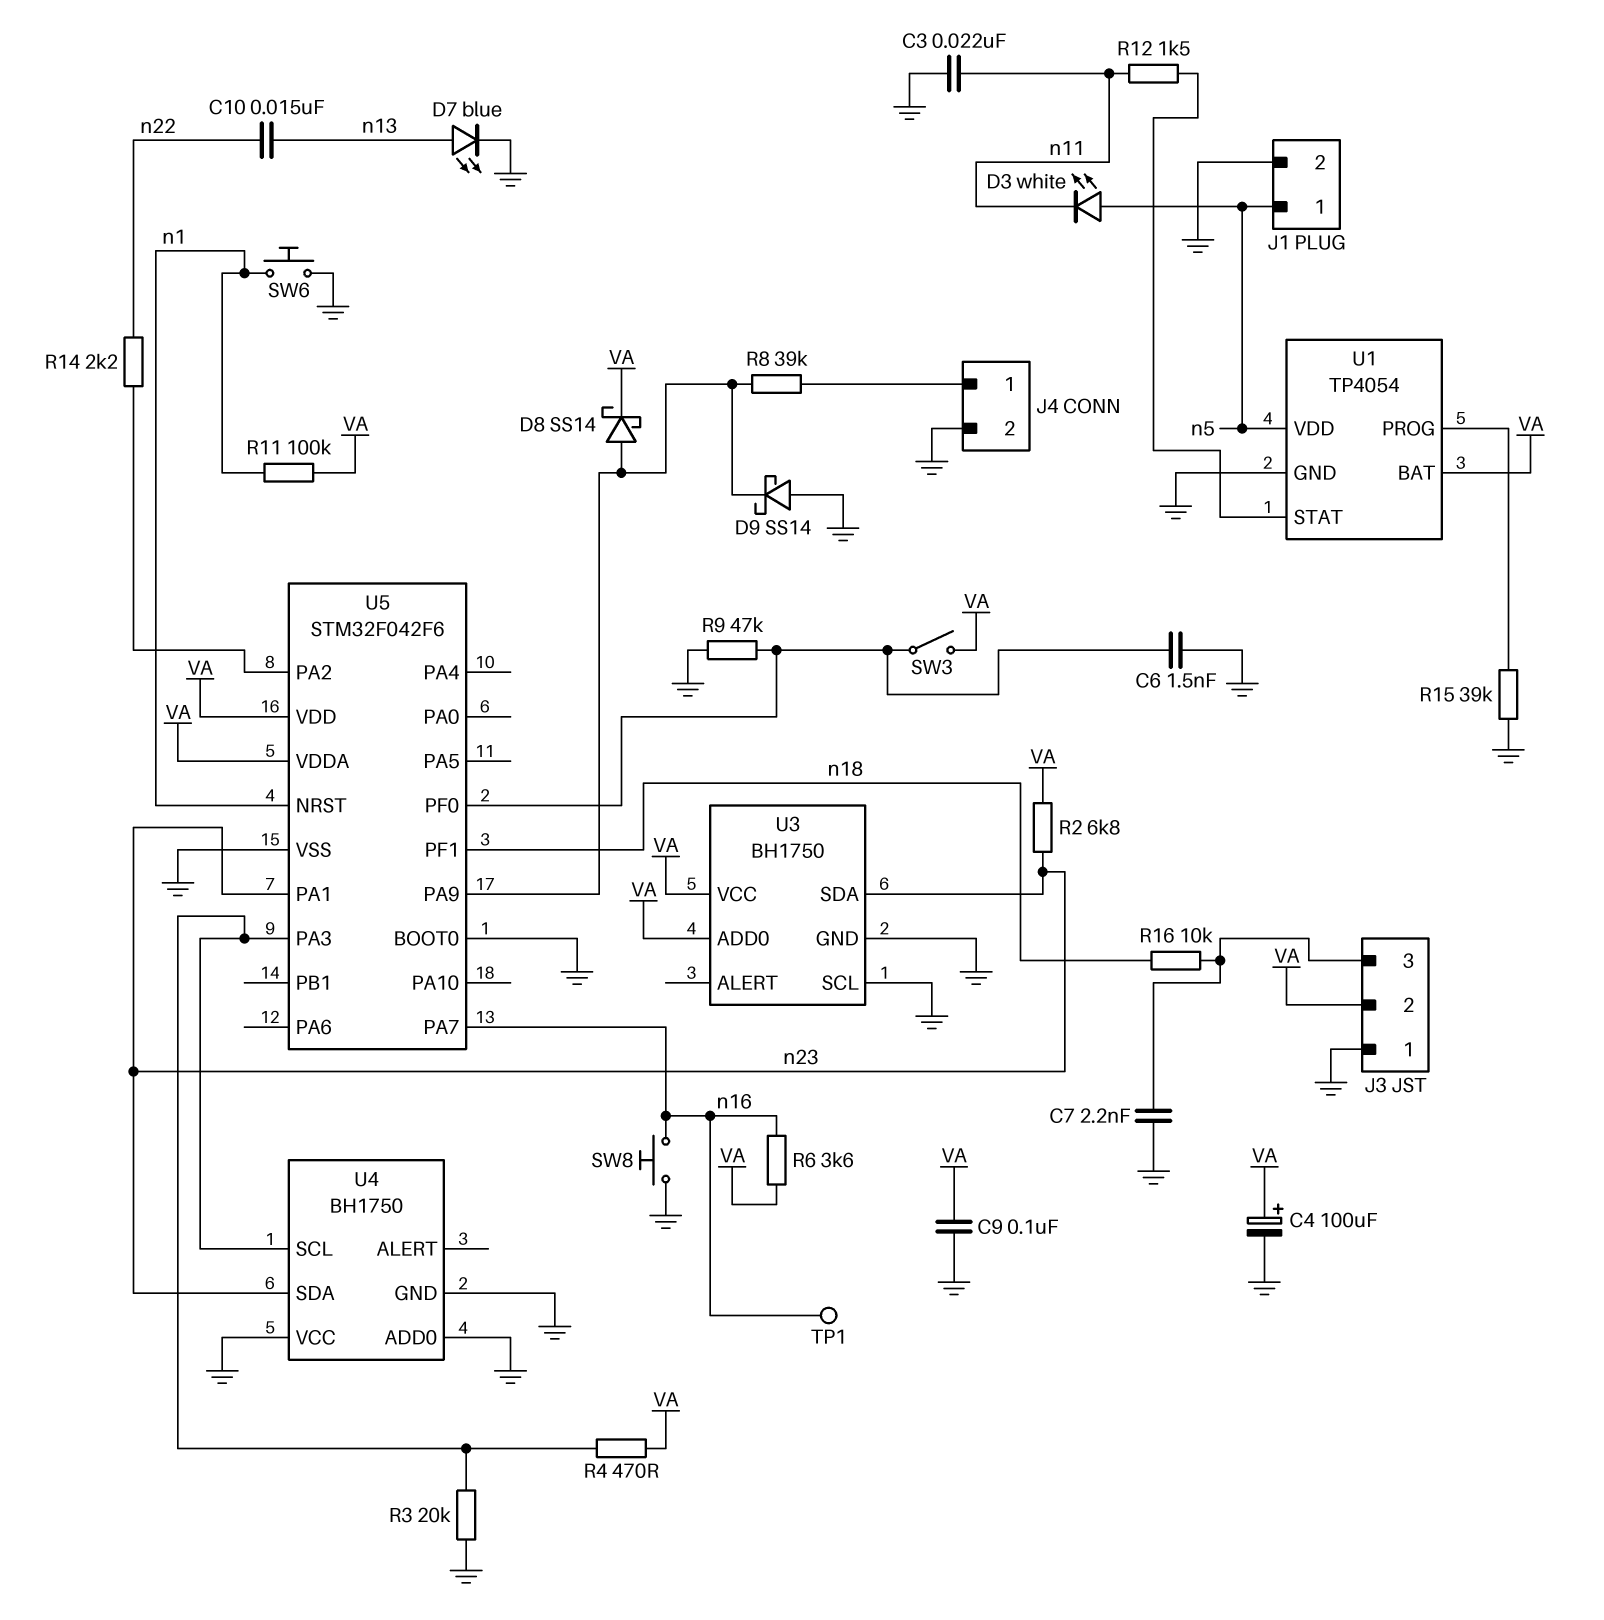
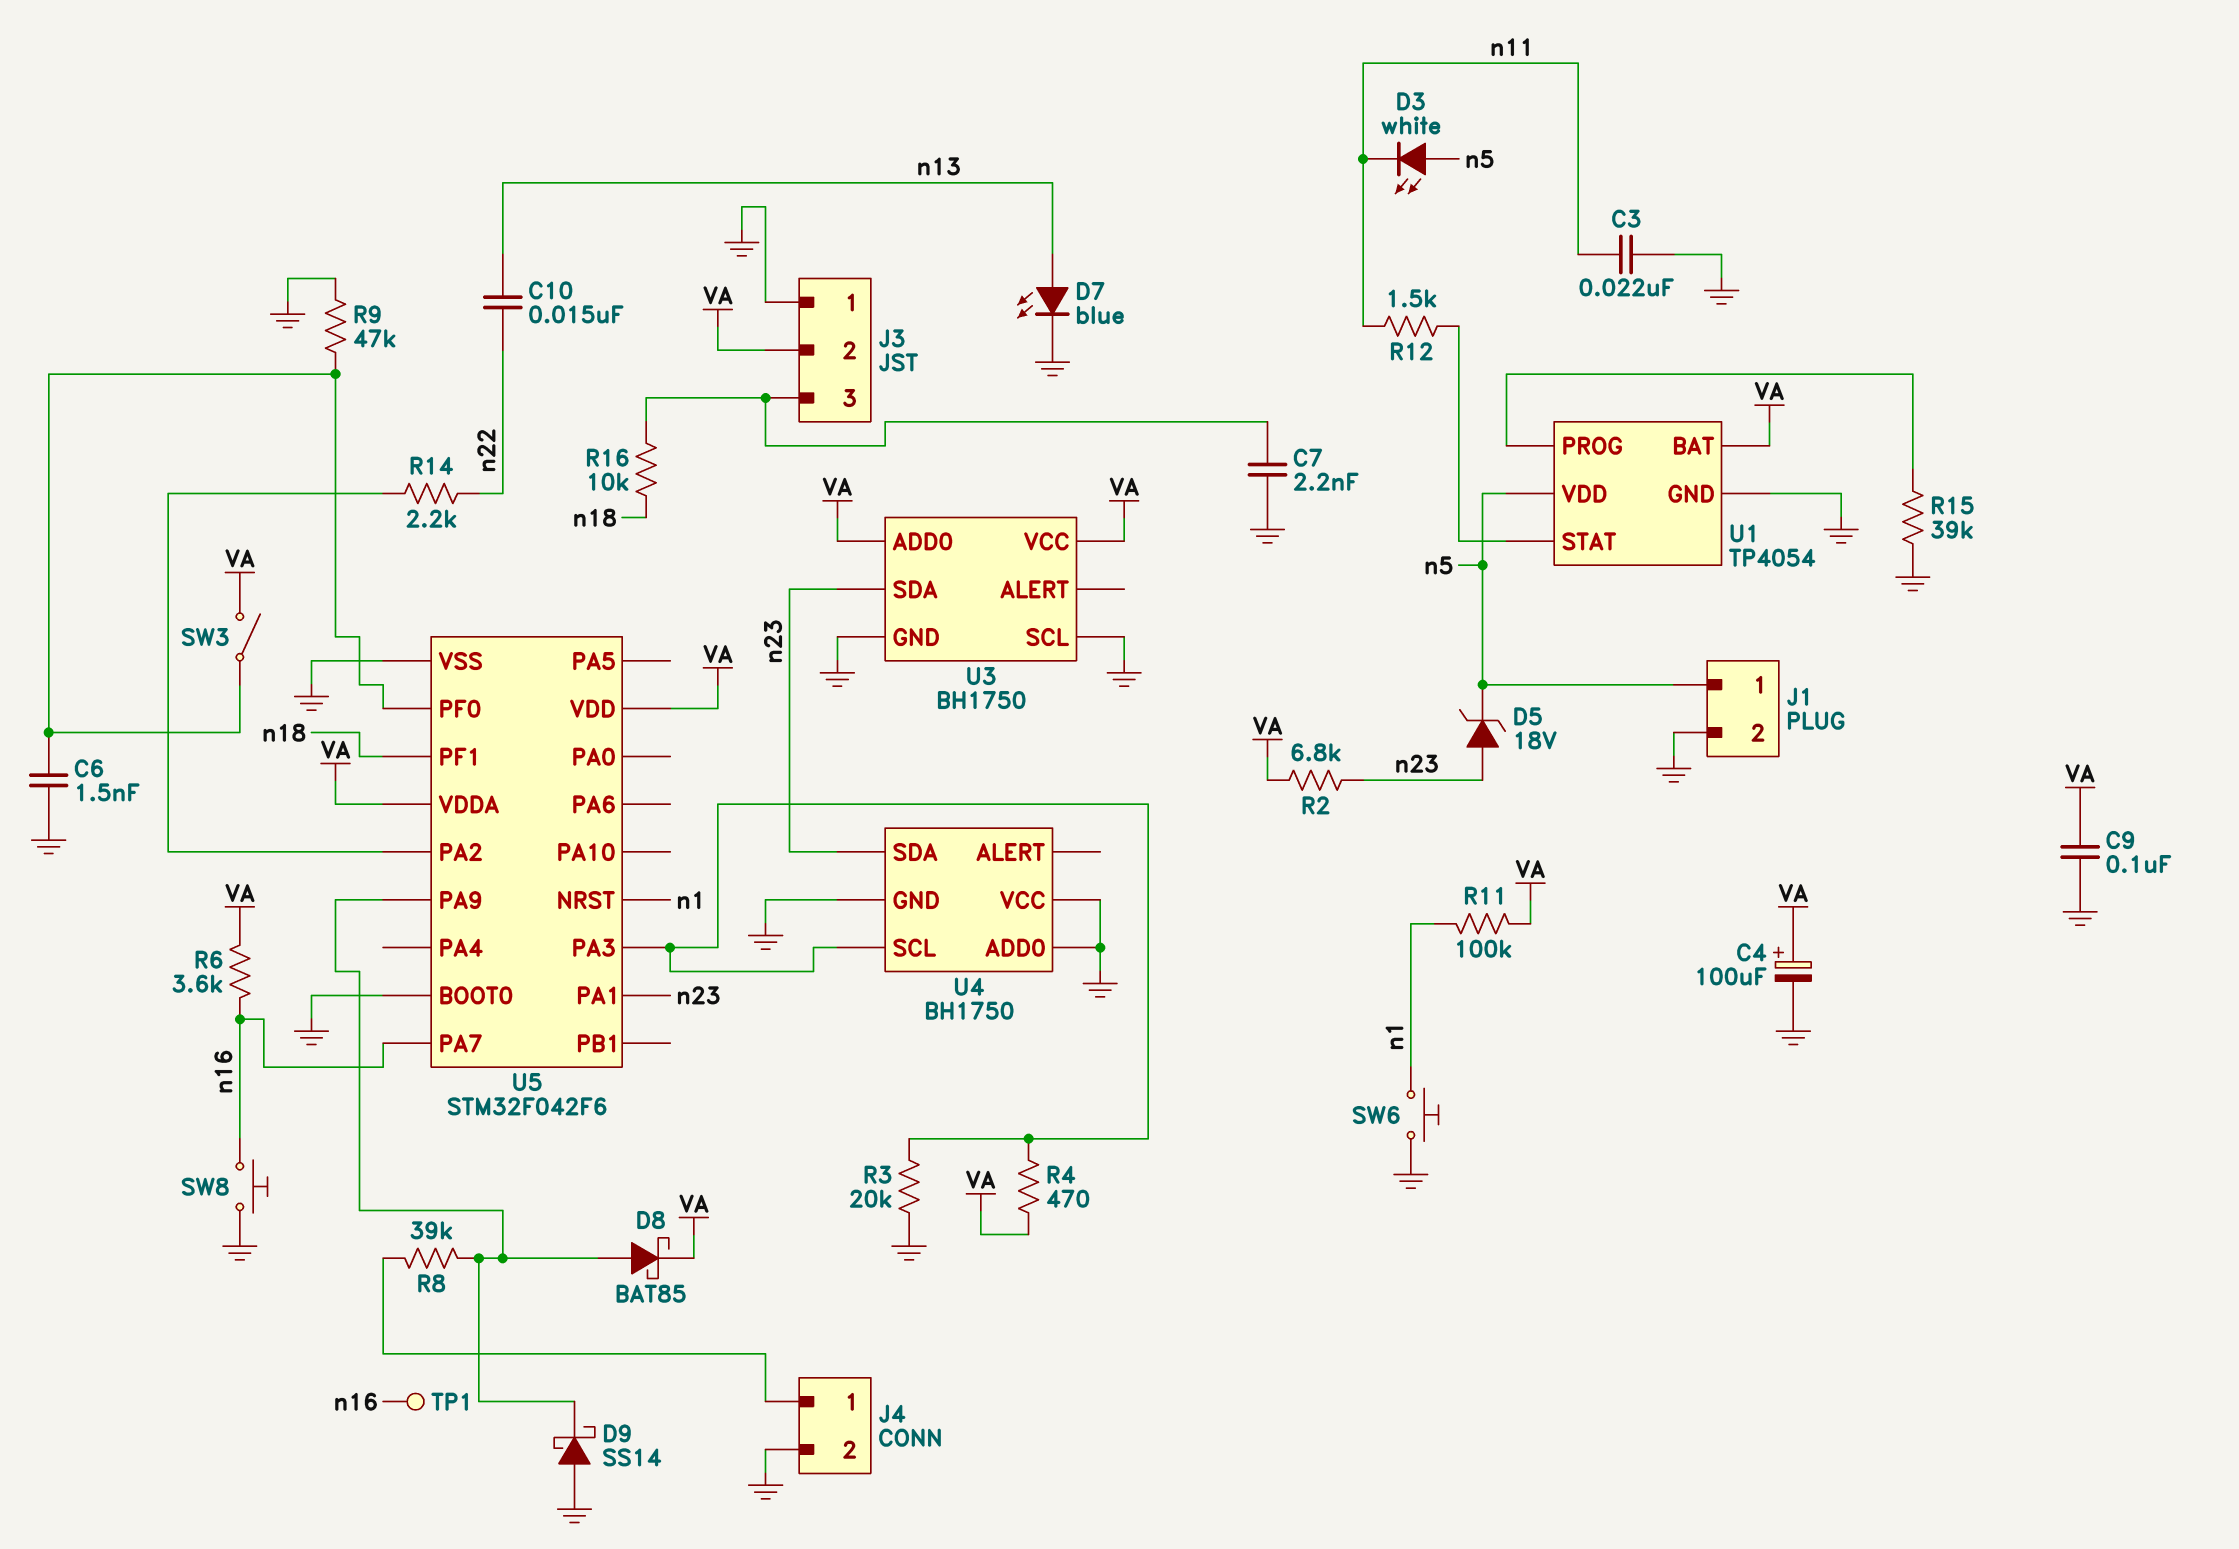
D5: none -> zener 18V (A n23, K n5)
D8: schottky SS14 (A U5/PA9, K VA) -> schottky BAT85 (A U5/PA9, K VA)

